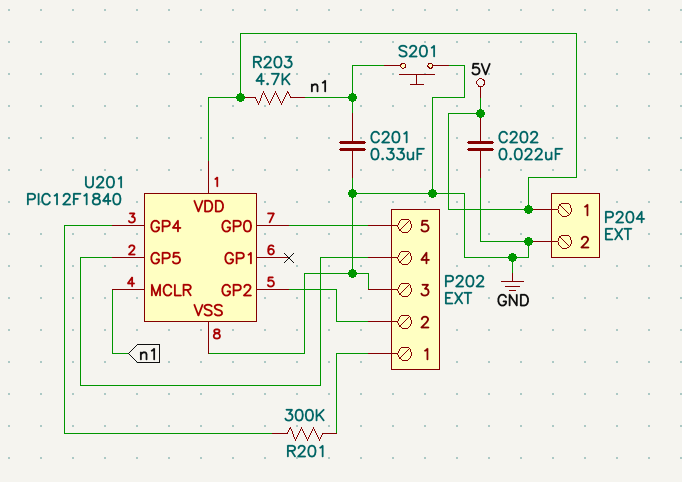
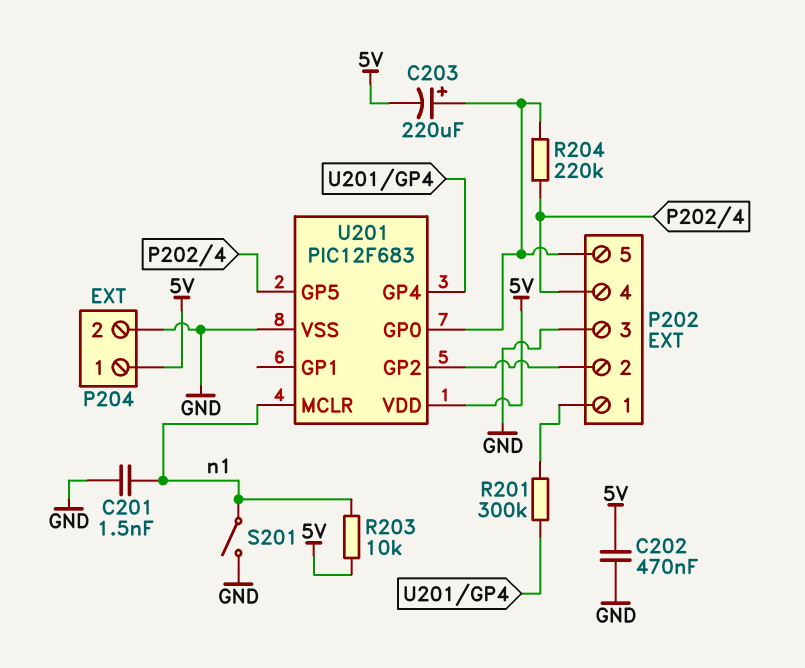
C201: 330nF (GND, n1) -> 1.5nF (GND, n1)
C202: 22nF (5V, GND) -> 470nF (5V, GND)
C203: none -> 220uF (plus P202/5, minus 5V)
R203: 4.7k (5V, n1) -> 10k (5V, n1)
R204: none -> 220k (P202/4, P202/5)
S201: button (GND, n1) -> switch (GND, n1)
U201: PIC12F1840 -> PIC12F683

